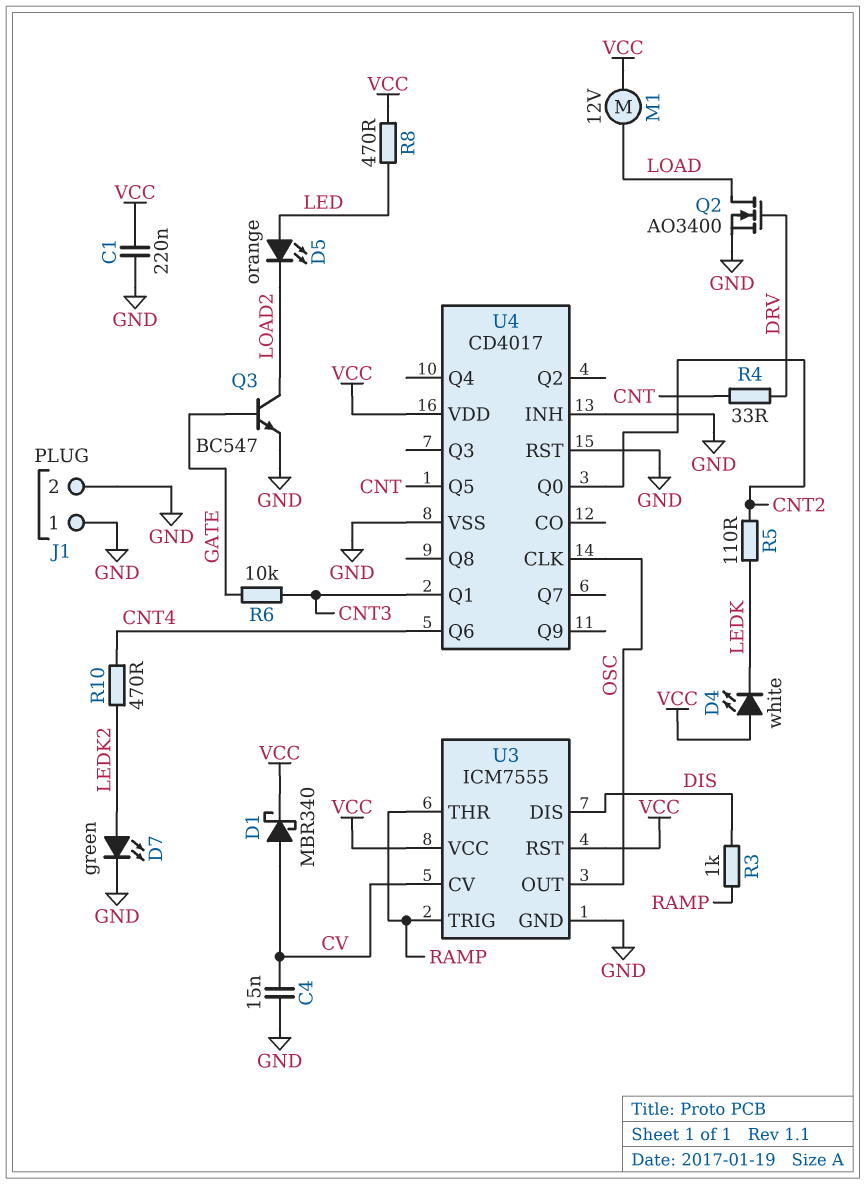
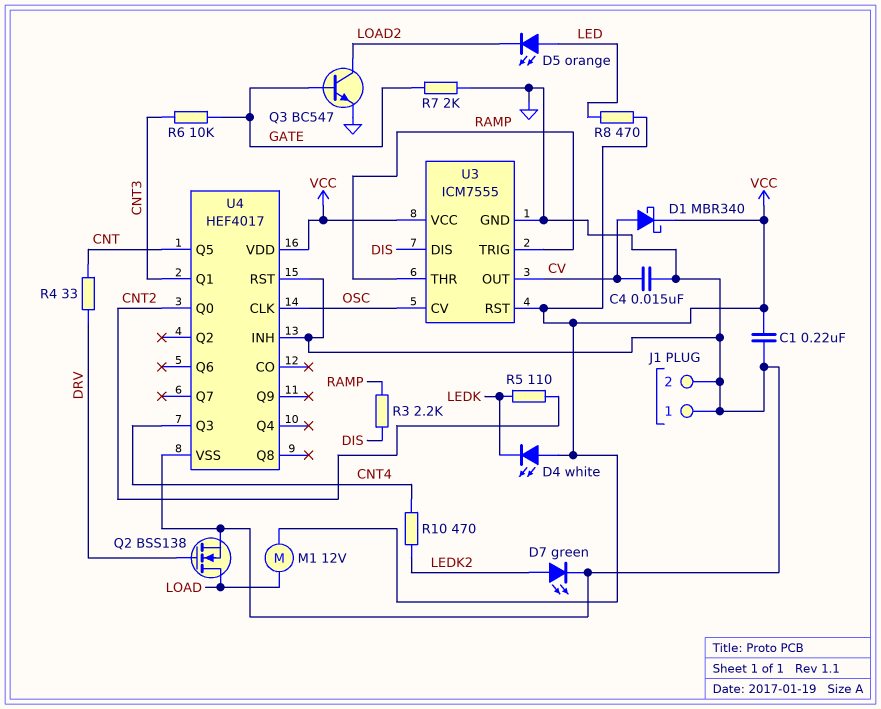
Q2: NMOS AO3400 (G DRV, D LOAD, S GND) -> NMOS BSS138 (G DRV, D LOAD, S GND)
R3: 1k (DIS, RAMP) -> 2.2k (DIS, RAMP)
R7: none -> 2k (GATE, GND)
U3 pin CV: CV -> OSC
U3 pin OUT: OSC -> CV
U4: CD4017 -> HEF4017
U4 pin Q3: none -> CNT4
U4 pin Q6: CNT4 -> none

